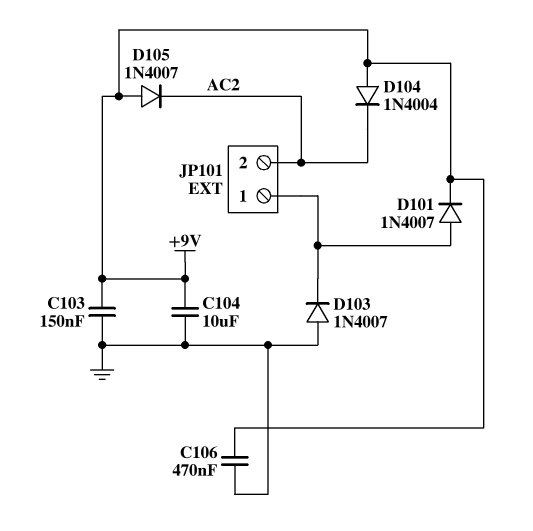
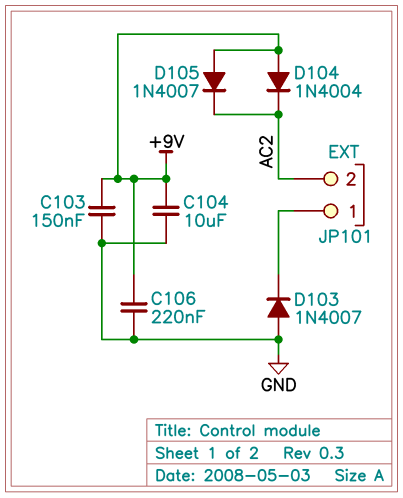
C106: 470nF (+9V, GND) -> 220nF (+9V, GND)
D101: diode 1N4007 (A JP101/1, K +9V) -> none

